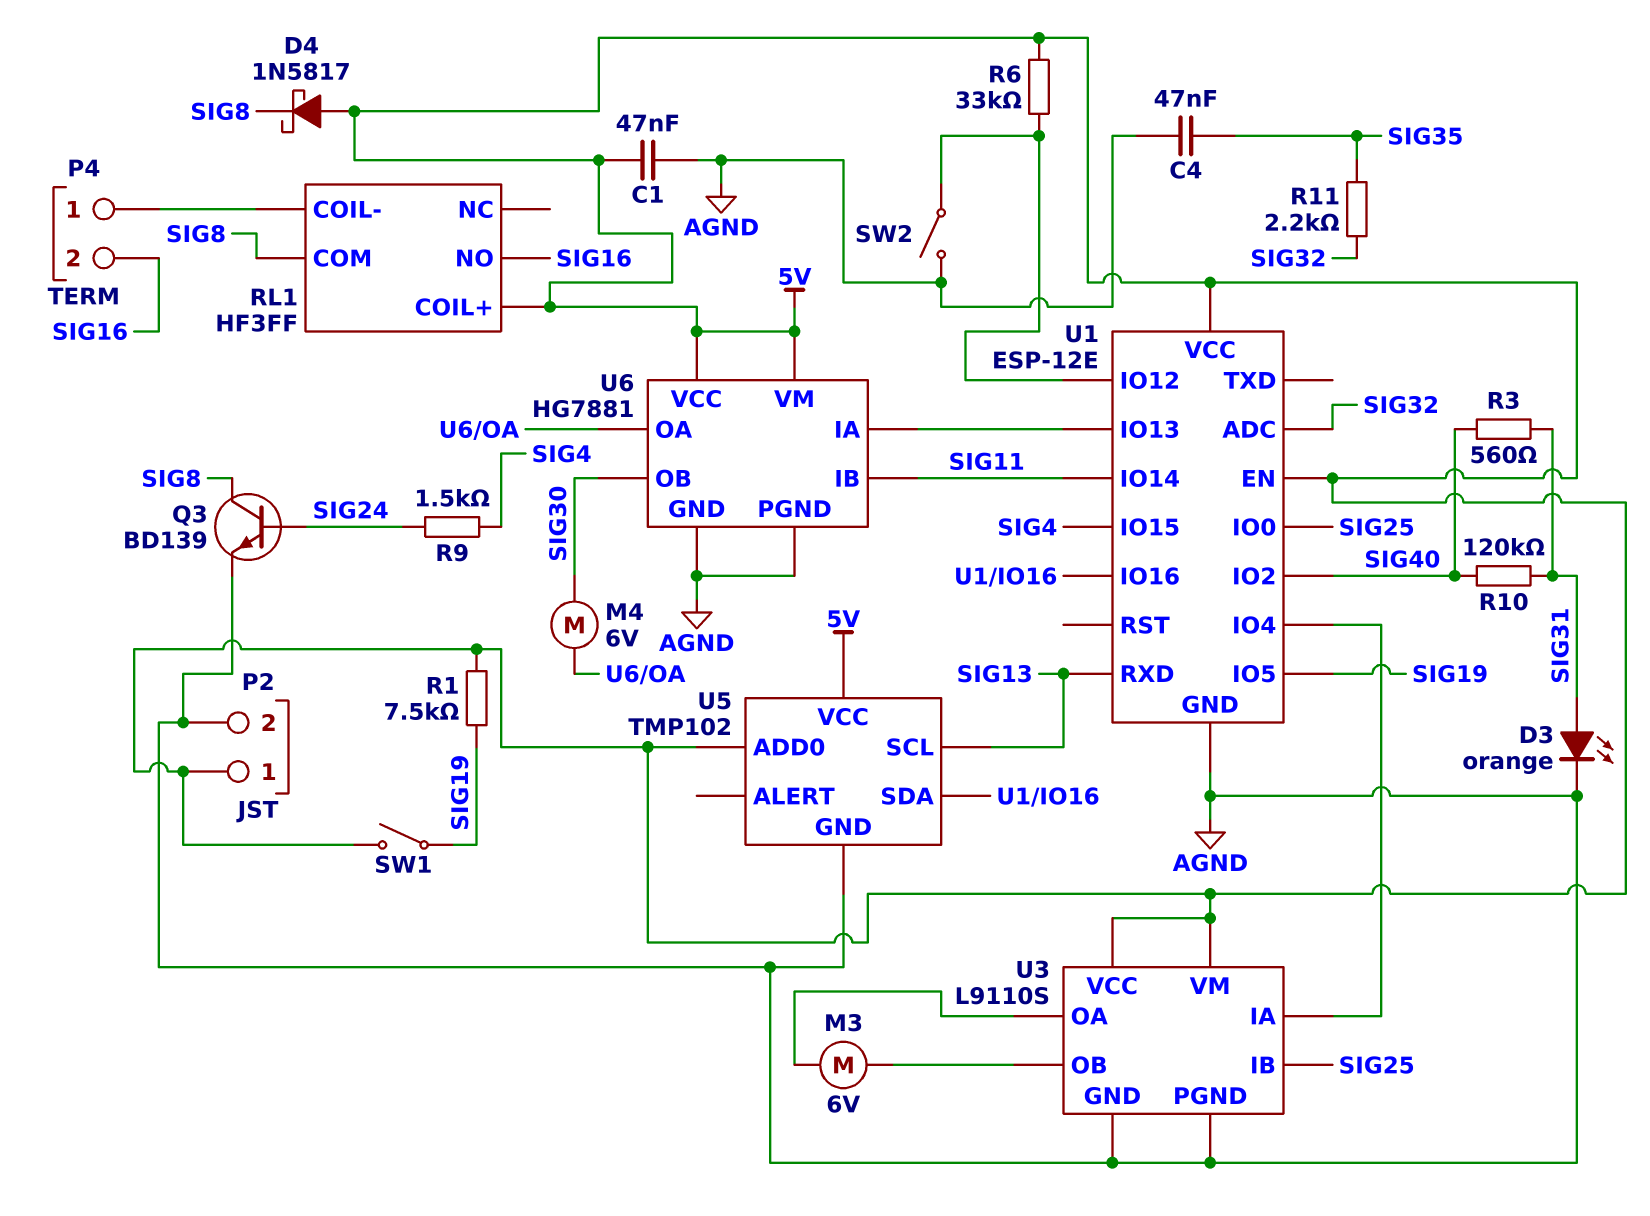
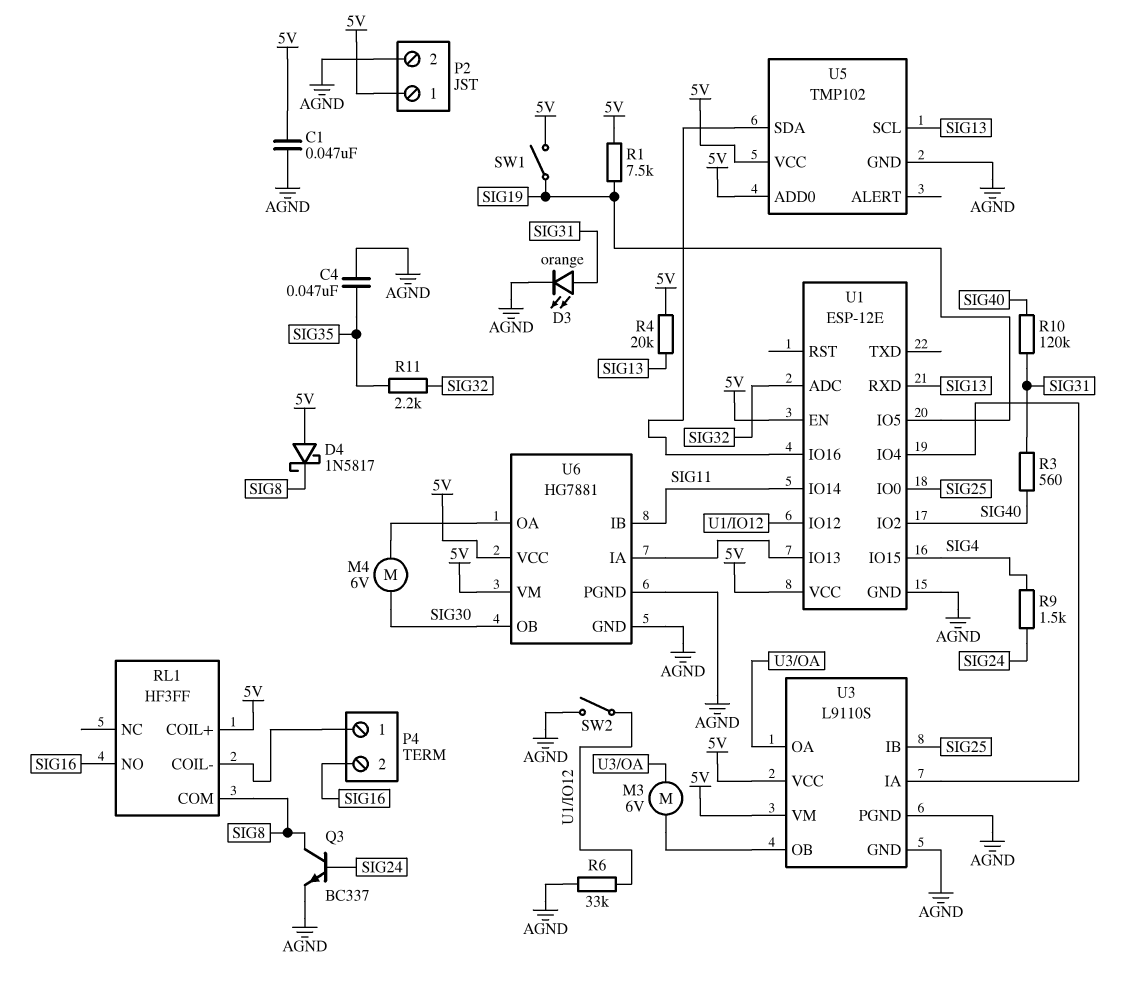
Q3: NPN BD139 (B SIG24, C SIG8, E AGND) -> NPN BC337 (B SIG24, C SIG8, E AGND)
R4: none -> 20k (5V, SIG13)
R6: 33k (5V, U1/IO12) -> 33k (AGND, U1/IO12)

